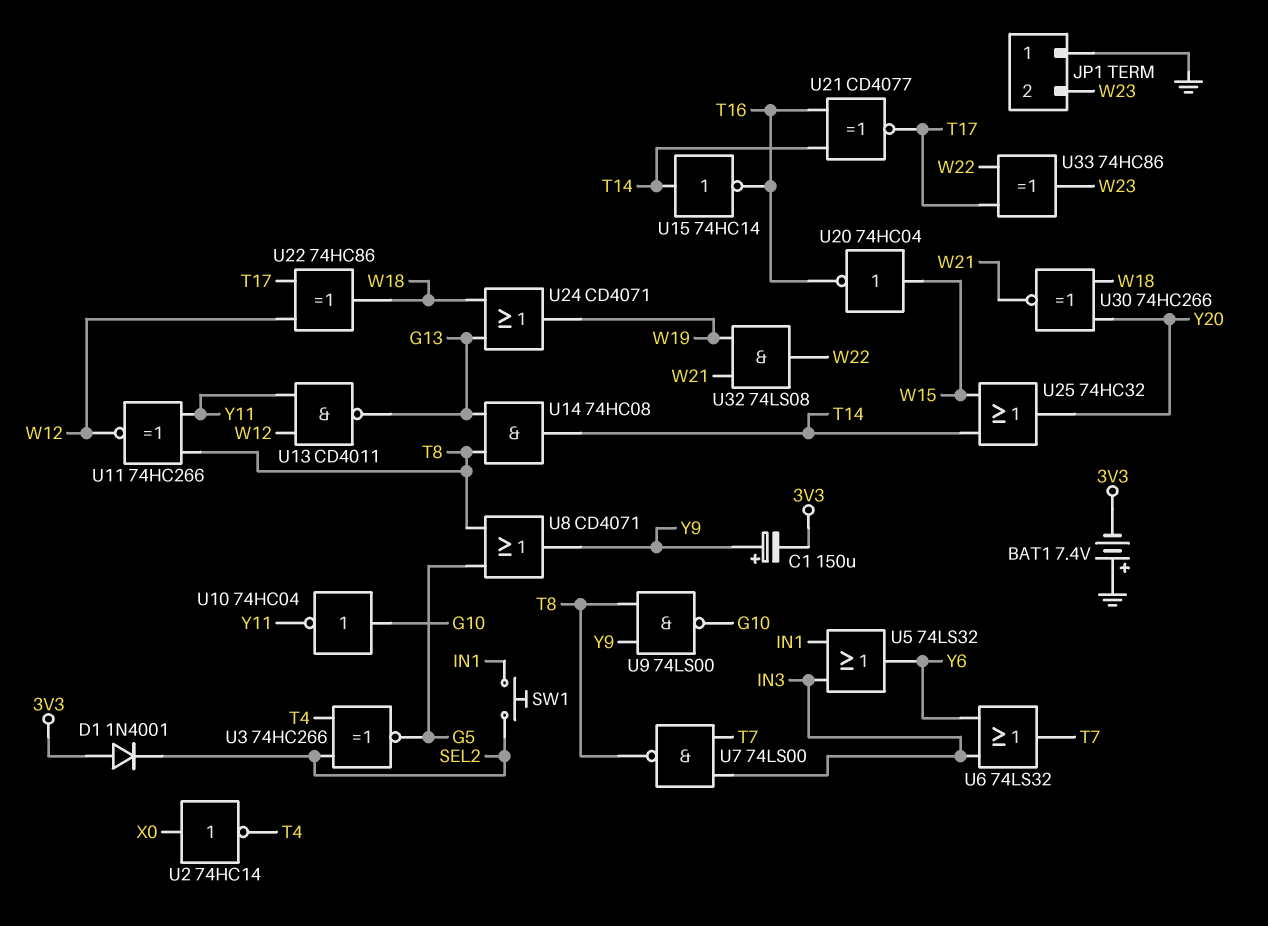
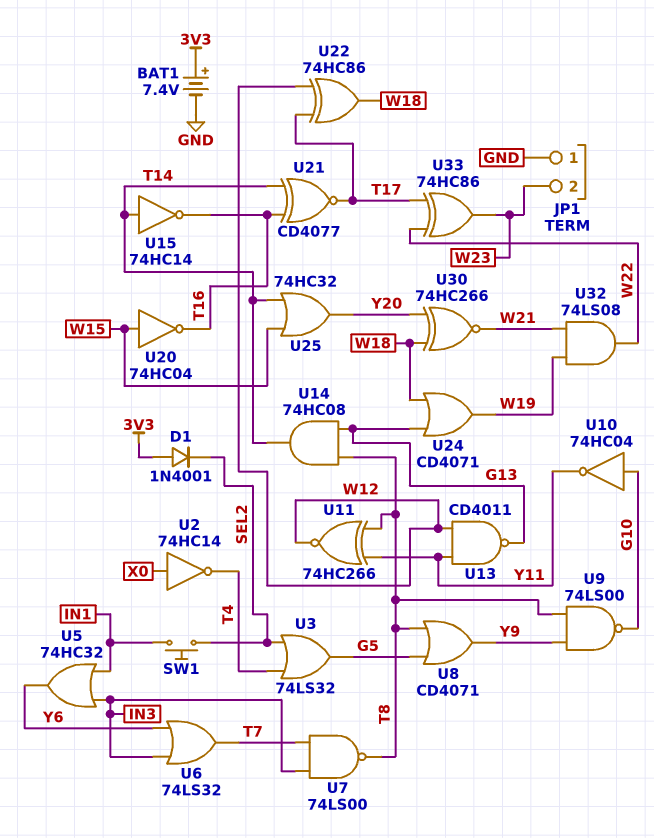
BAT1: 7.4V (plus GND, minus 3V3) -> 7.4V (plus 3V3, minus GND)
C1: 150uF (plus Y9, minus 3V3) -> none
U3: XNOR 74HC266 (in SEL2, in T4, out G5) -> OR 74LS32 (in SEL2, in T4, out G5)
U5: OR 74LS32 (in IN1, in IN3, out Y6) -> OR 74HC32 (in IN1, in IN3, out Y6)

